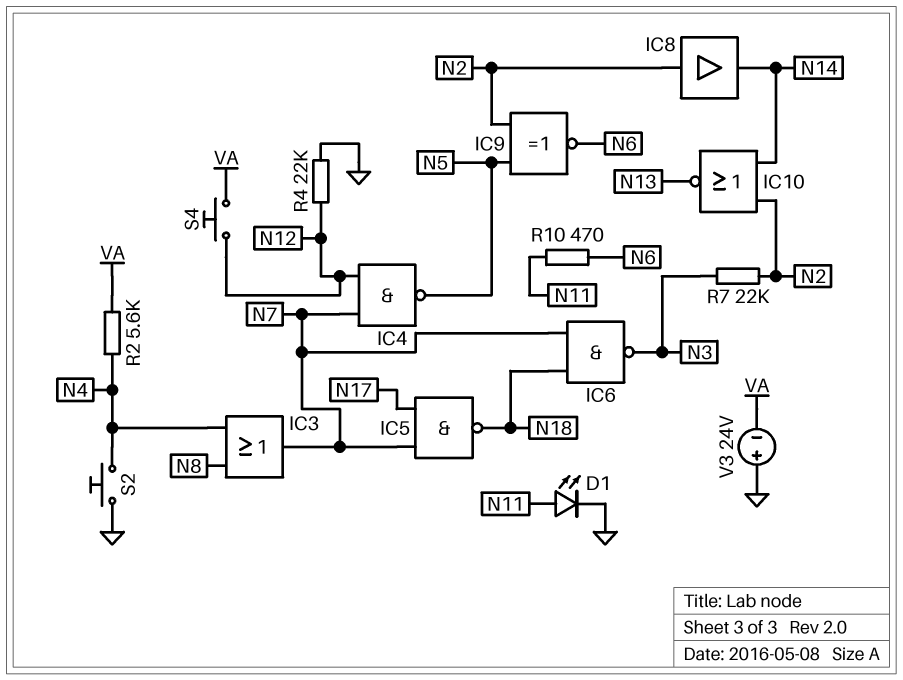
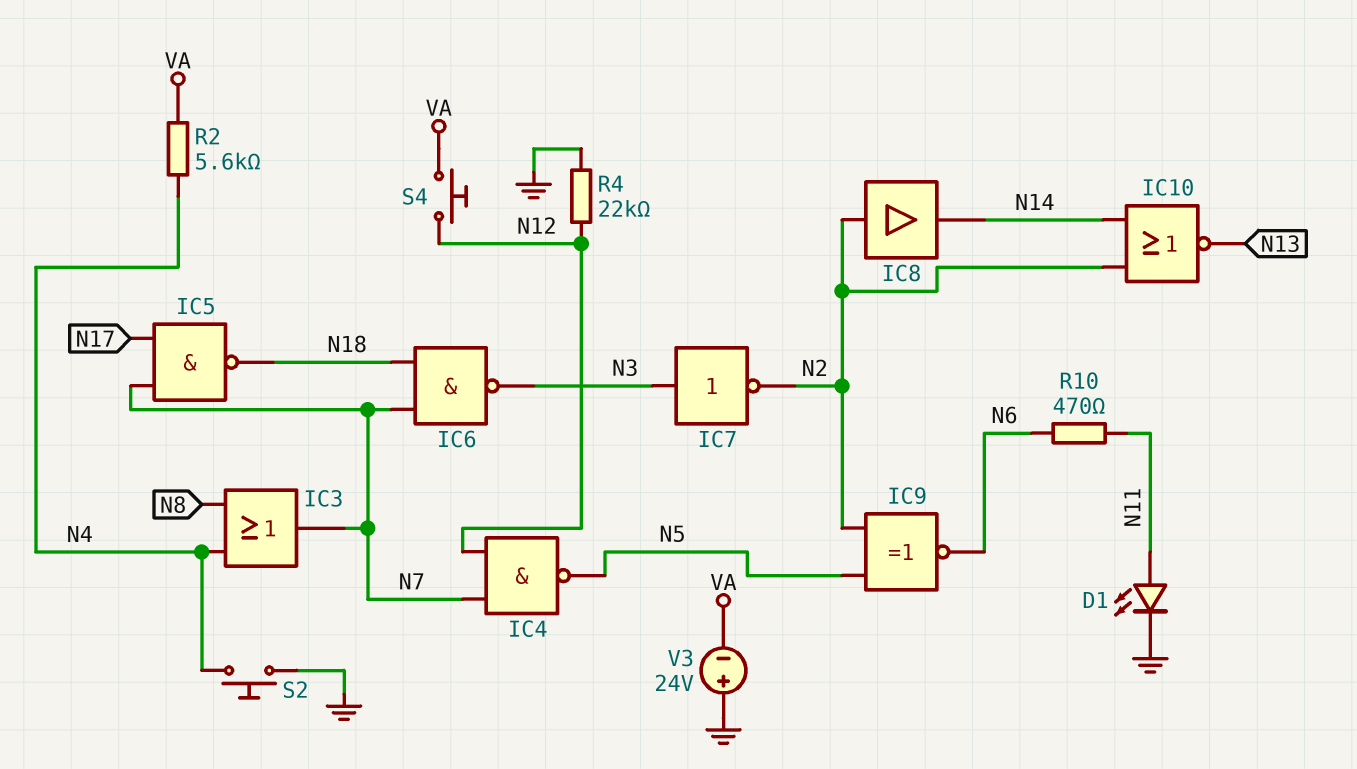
IC7: none -> NOT (in N3, out N2)
R7: 22k (N2, N3) -> none

